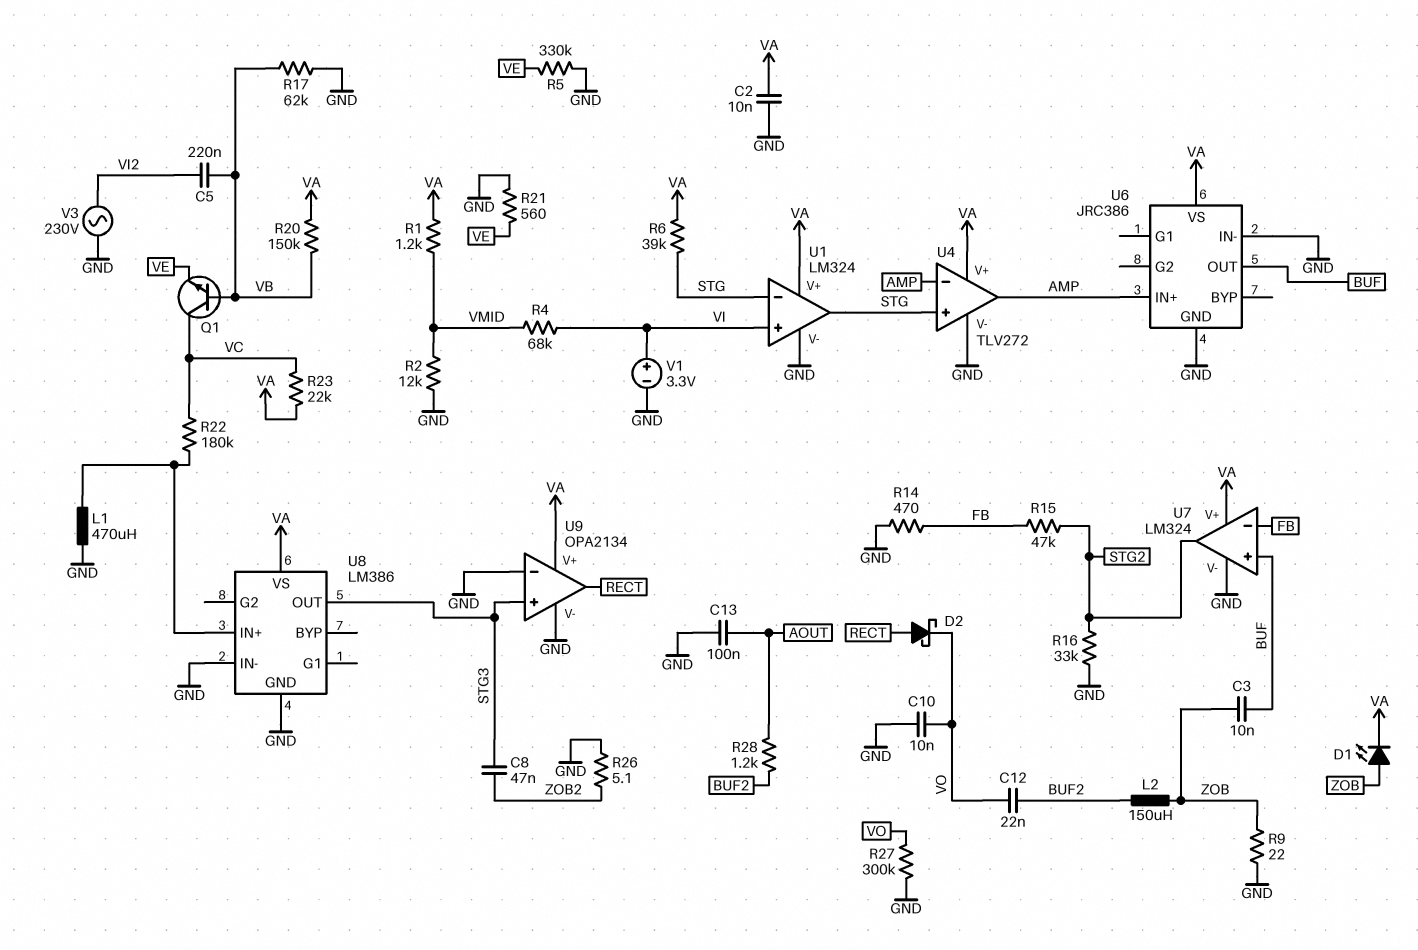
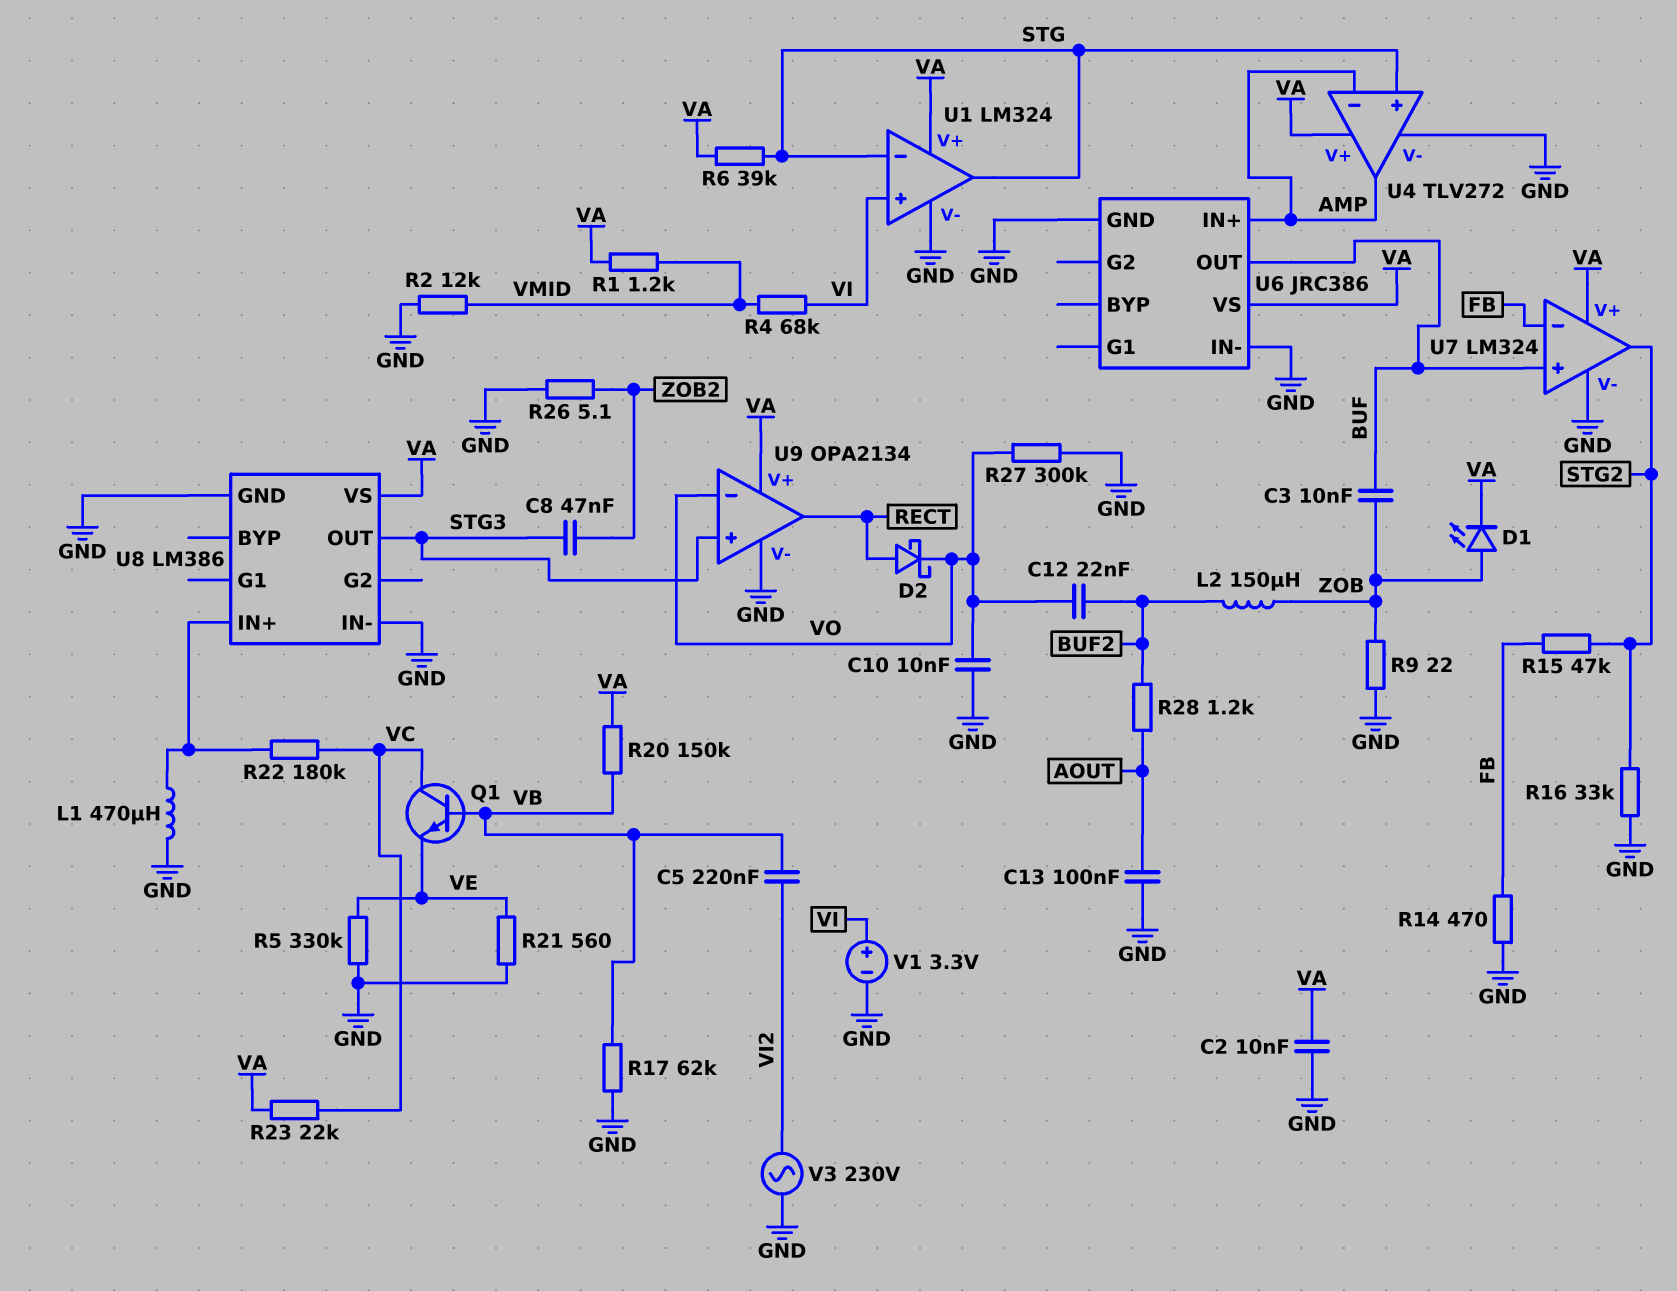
U9 pin in-: GND -> VO

